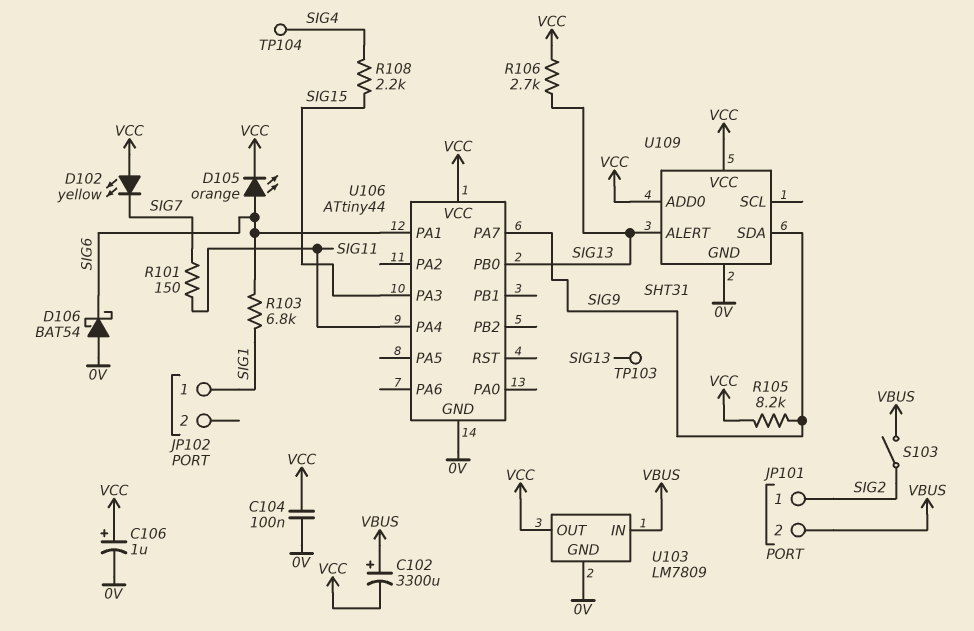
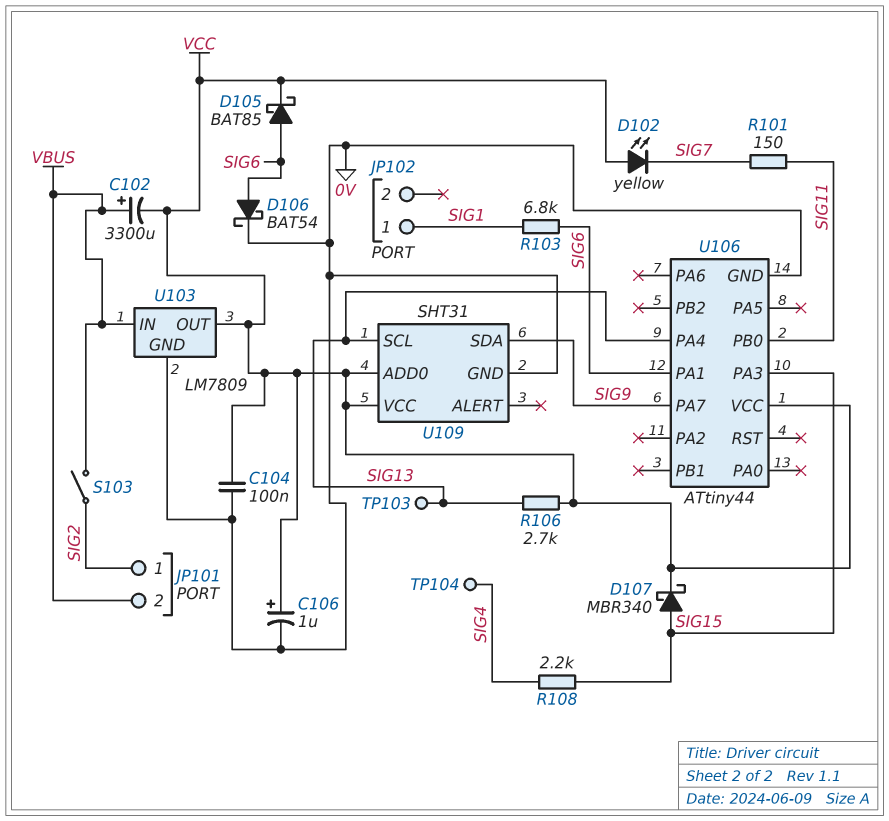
D105: LED orange (A SIG6, K VCC) -> schottky BAT85 (A SIG6, K VCC)
D106: schottky BAT54 (A 0V, K SIG6) -> schottky BAT54 (A SIG6, K 0V)
D107: none -> schottky MBR340 (A SIG15, K VCC)
R105: 8.2k (SIG9, VCC) -> none
U106 pin PA4: SIG11 -> SIG13
U106 pin PB0: SIG13 -> SIG11
U109 pin ALERT: SIG13 -> none
U109 pin SCL: none -> SIG13

